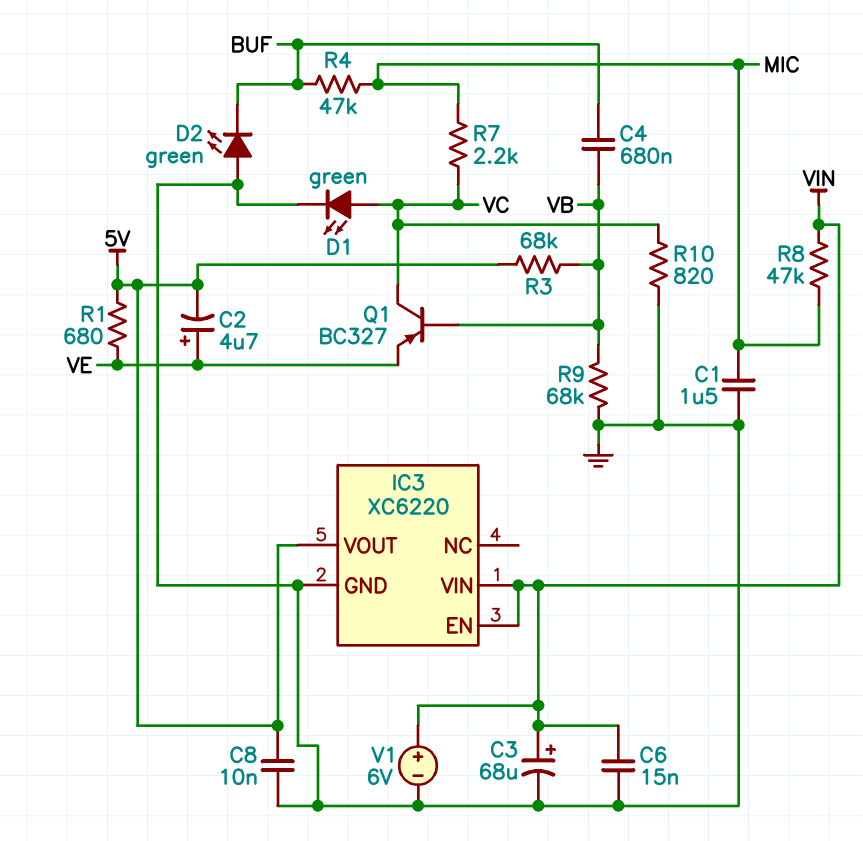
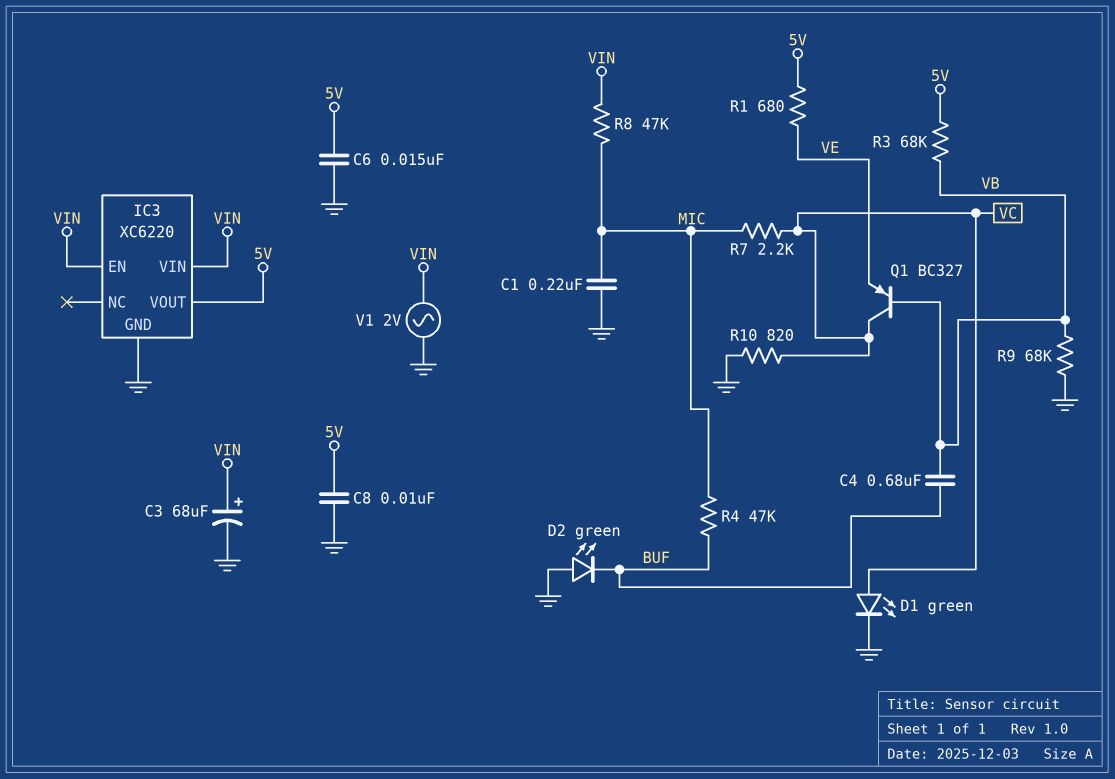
C1: 1.5uF (GND, MIC) -> 220nF (GND, MIC)
C2: 4.7uF (plus VE, minus 5V) -> none
C6: 15nF (GND, VIN) -> 15nF (5V, GND)
V1: 6V (plus VIN, minus GND) -> AC 2V (GND, VIN)

